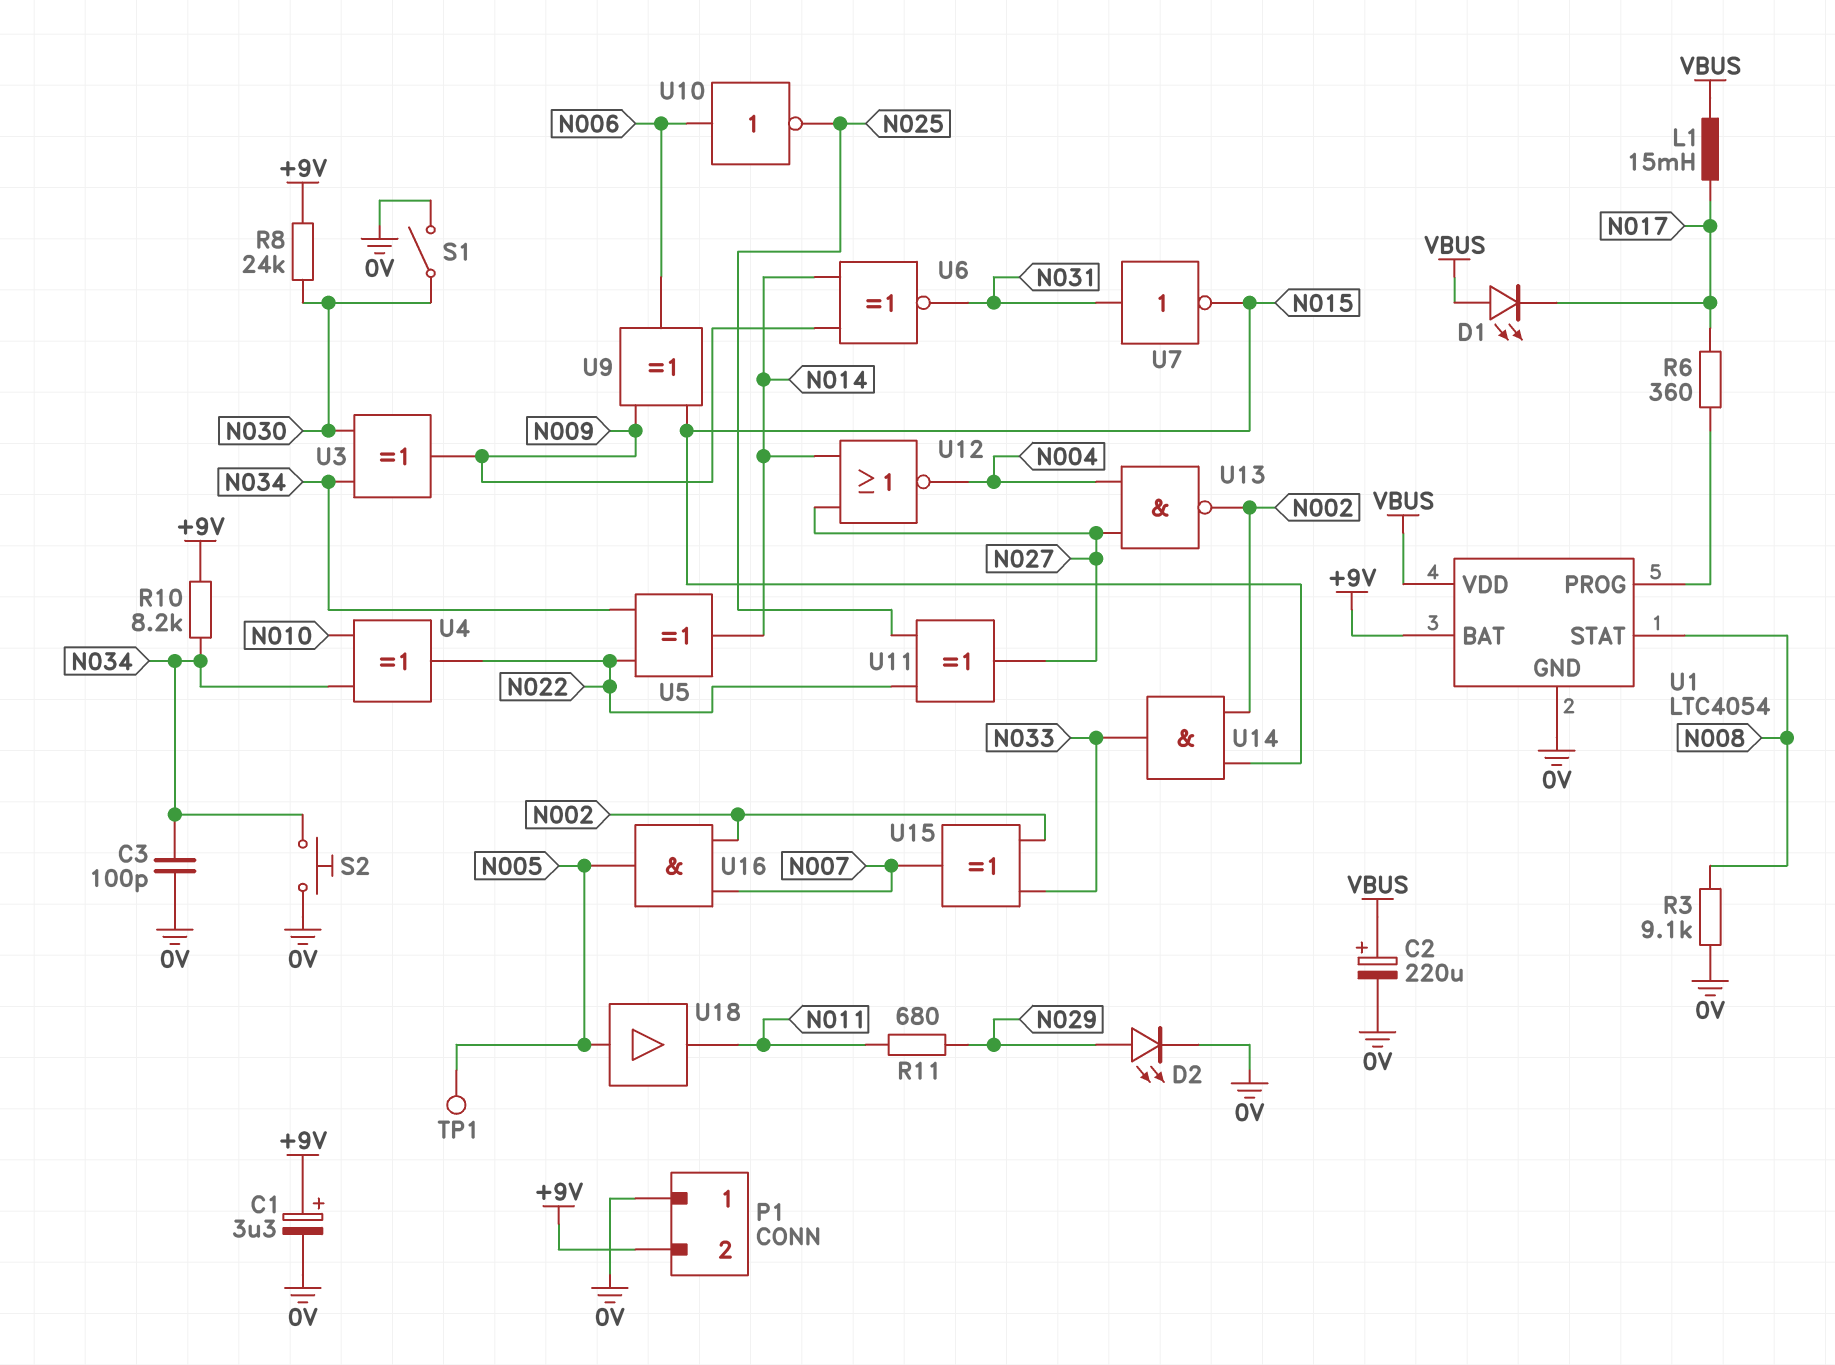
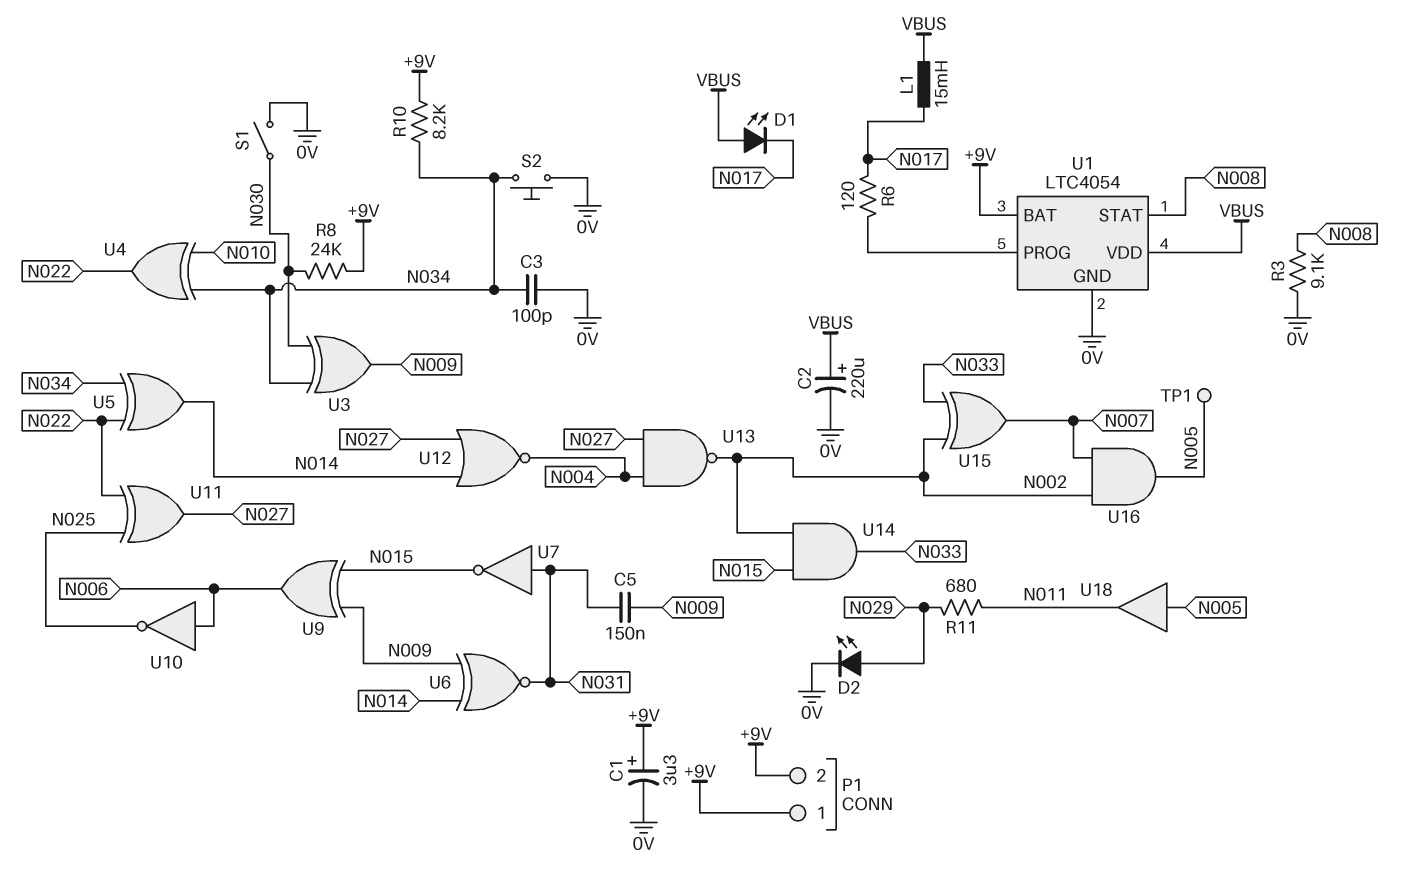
C5: none -> 150nF (N009, N031)
P1 pin 1: 0V -> +9V
R6: 360 (N017, U1/PROG) -> 120 (N017, U1/PROG)

